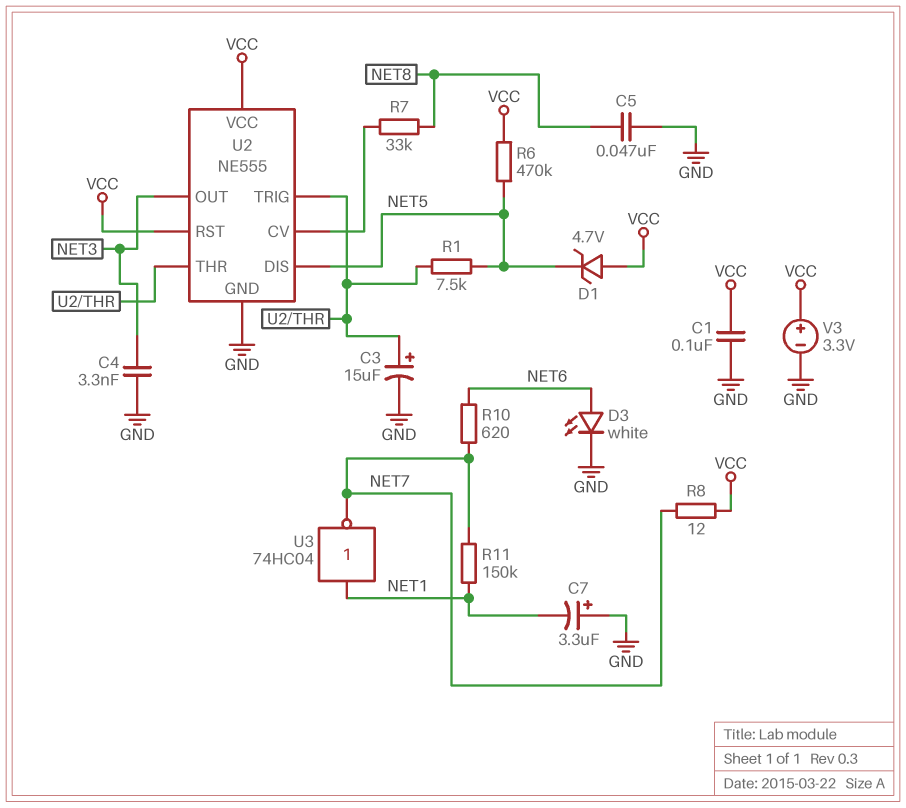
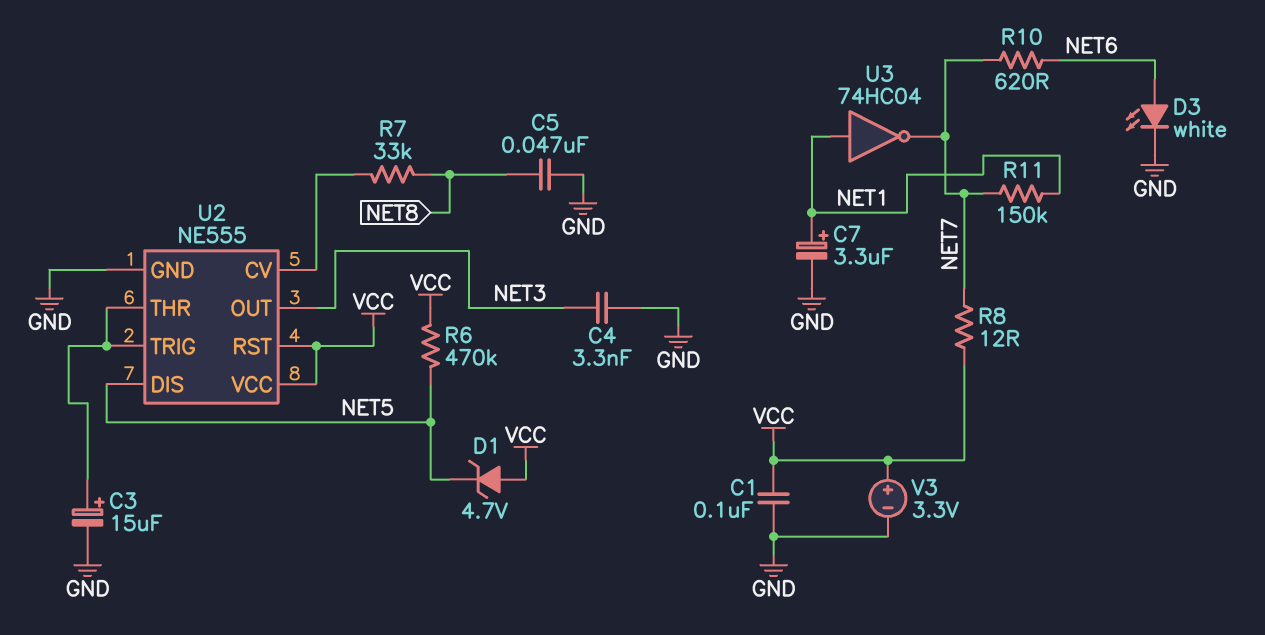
C7: 3.3uF (plus GND, minus NET1) -> 3.3uF (plus NET1, minus GND)
R1: 7.5k (NET5, U2/THR) -> none

